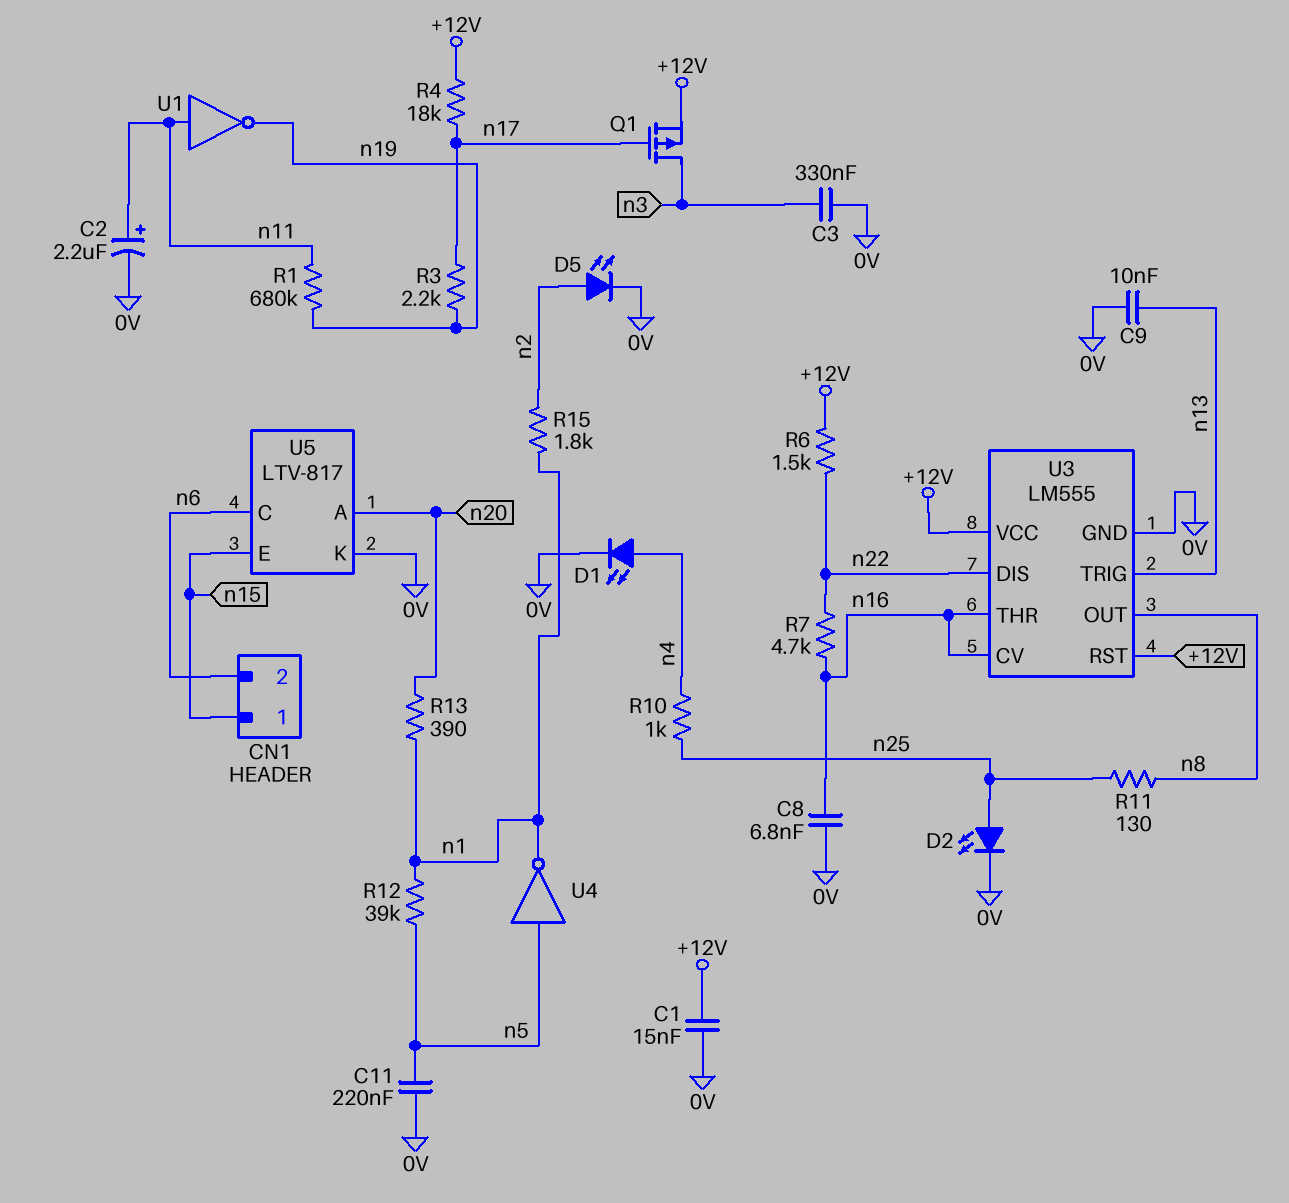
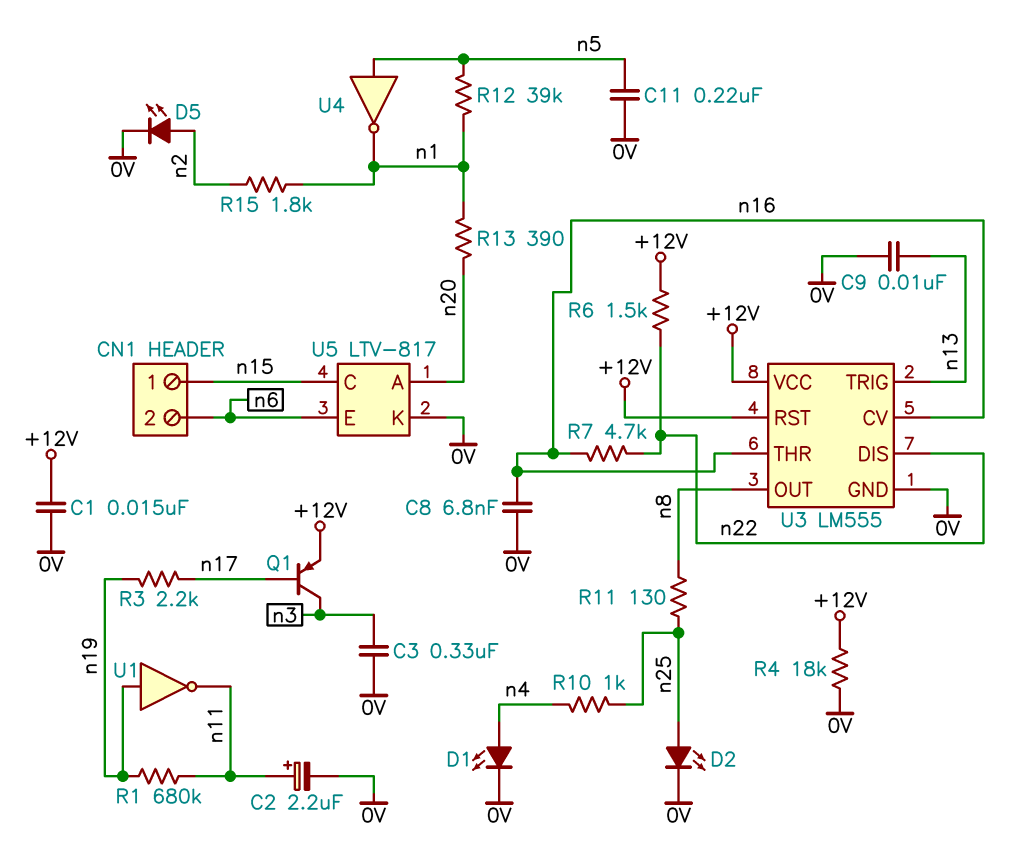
Q1: PMOS (G n17, D n3, S +12V) -> PNP (B n17, C n3, E +12V)
R4: 18k (+12V, n17) -> 18k (+12V, 0V)
U1: NOT (in n11, out n19) -> NOT (in n19, out n11)
U5 pin C: n6 -> n15
U5 pin E: n15 -> n6

